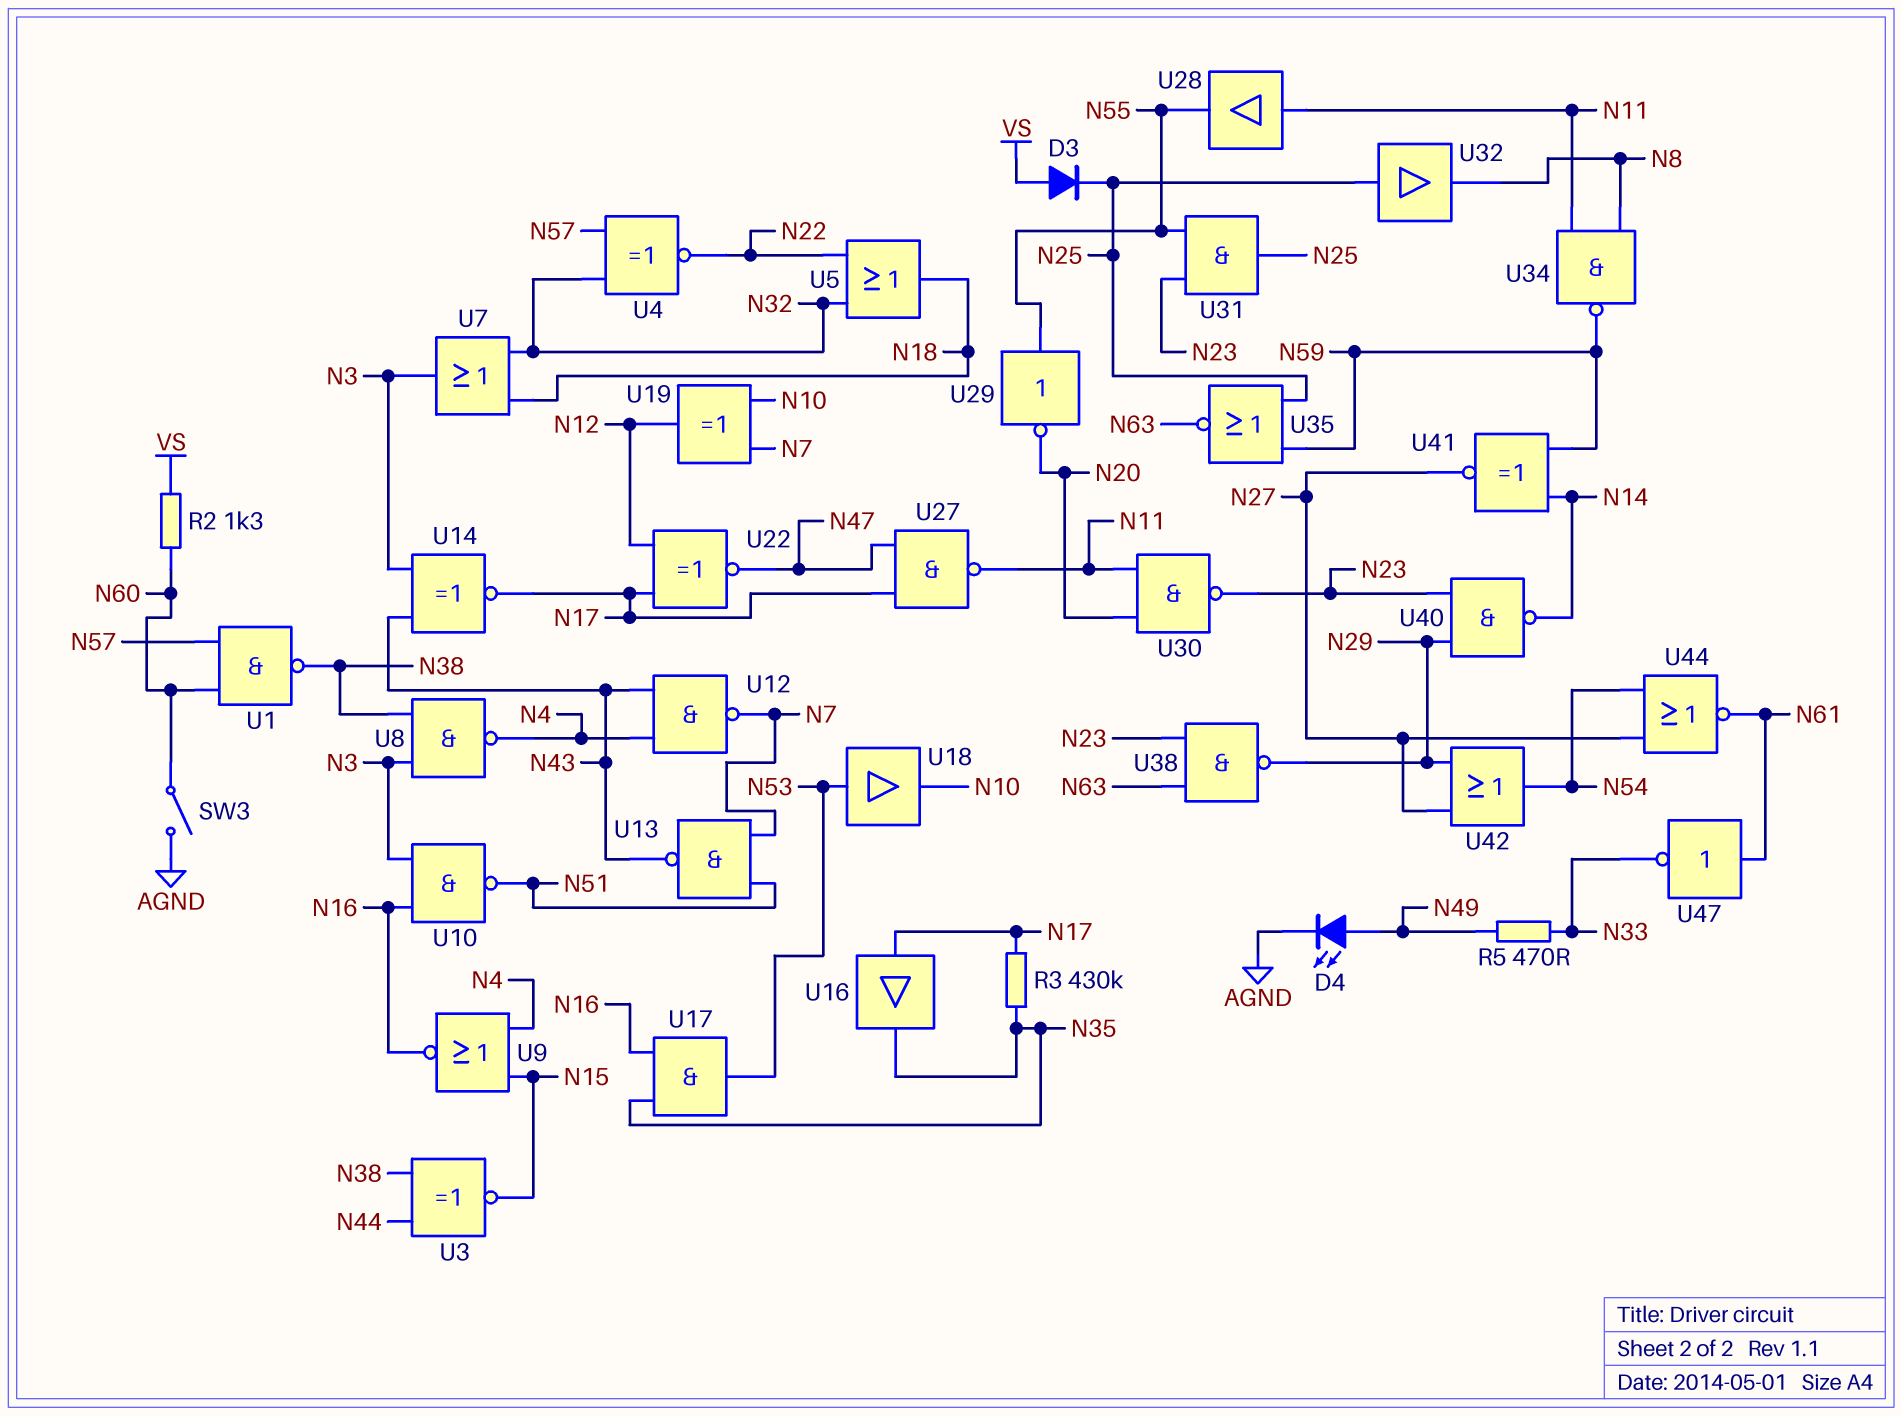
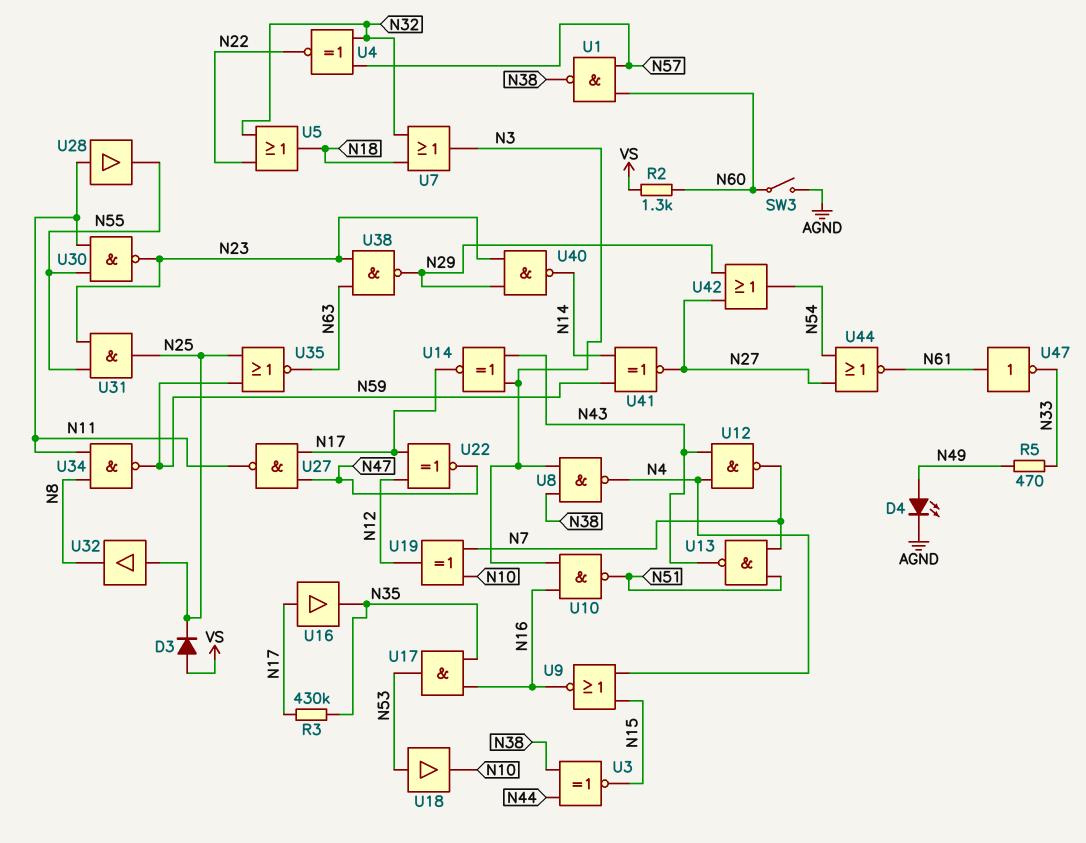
U29: NOT (in N55, out N20) -> none
U30: NAND (in N11, in N20, out N23) -> NAND (in N11, in N55, out N23)

